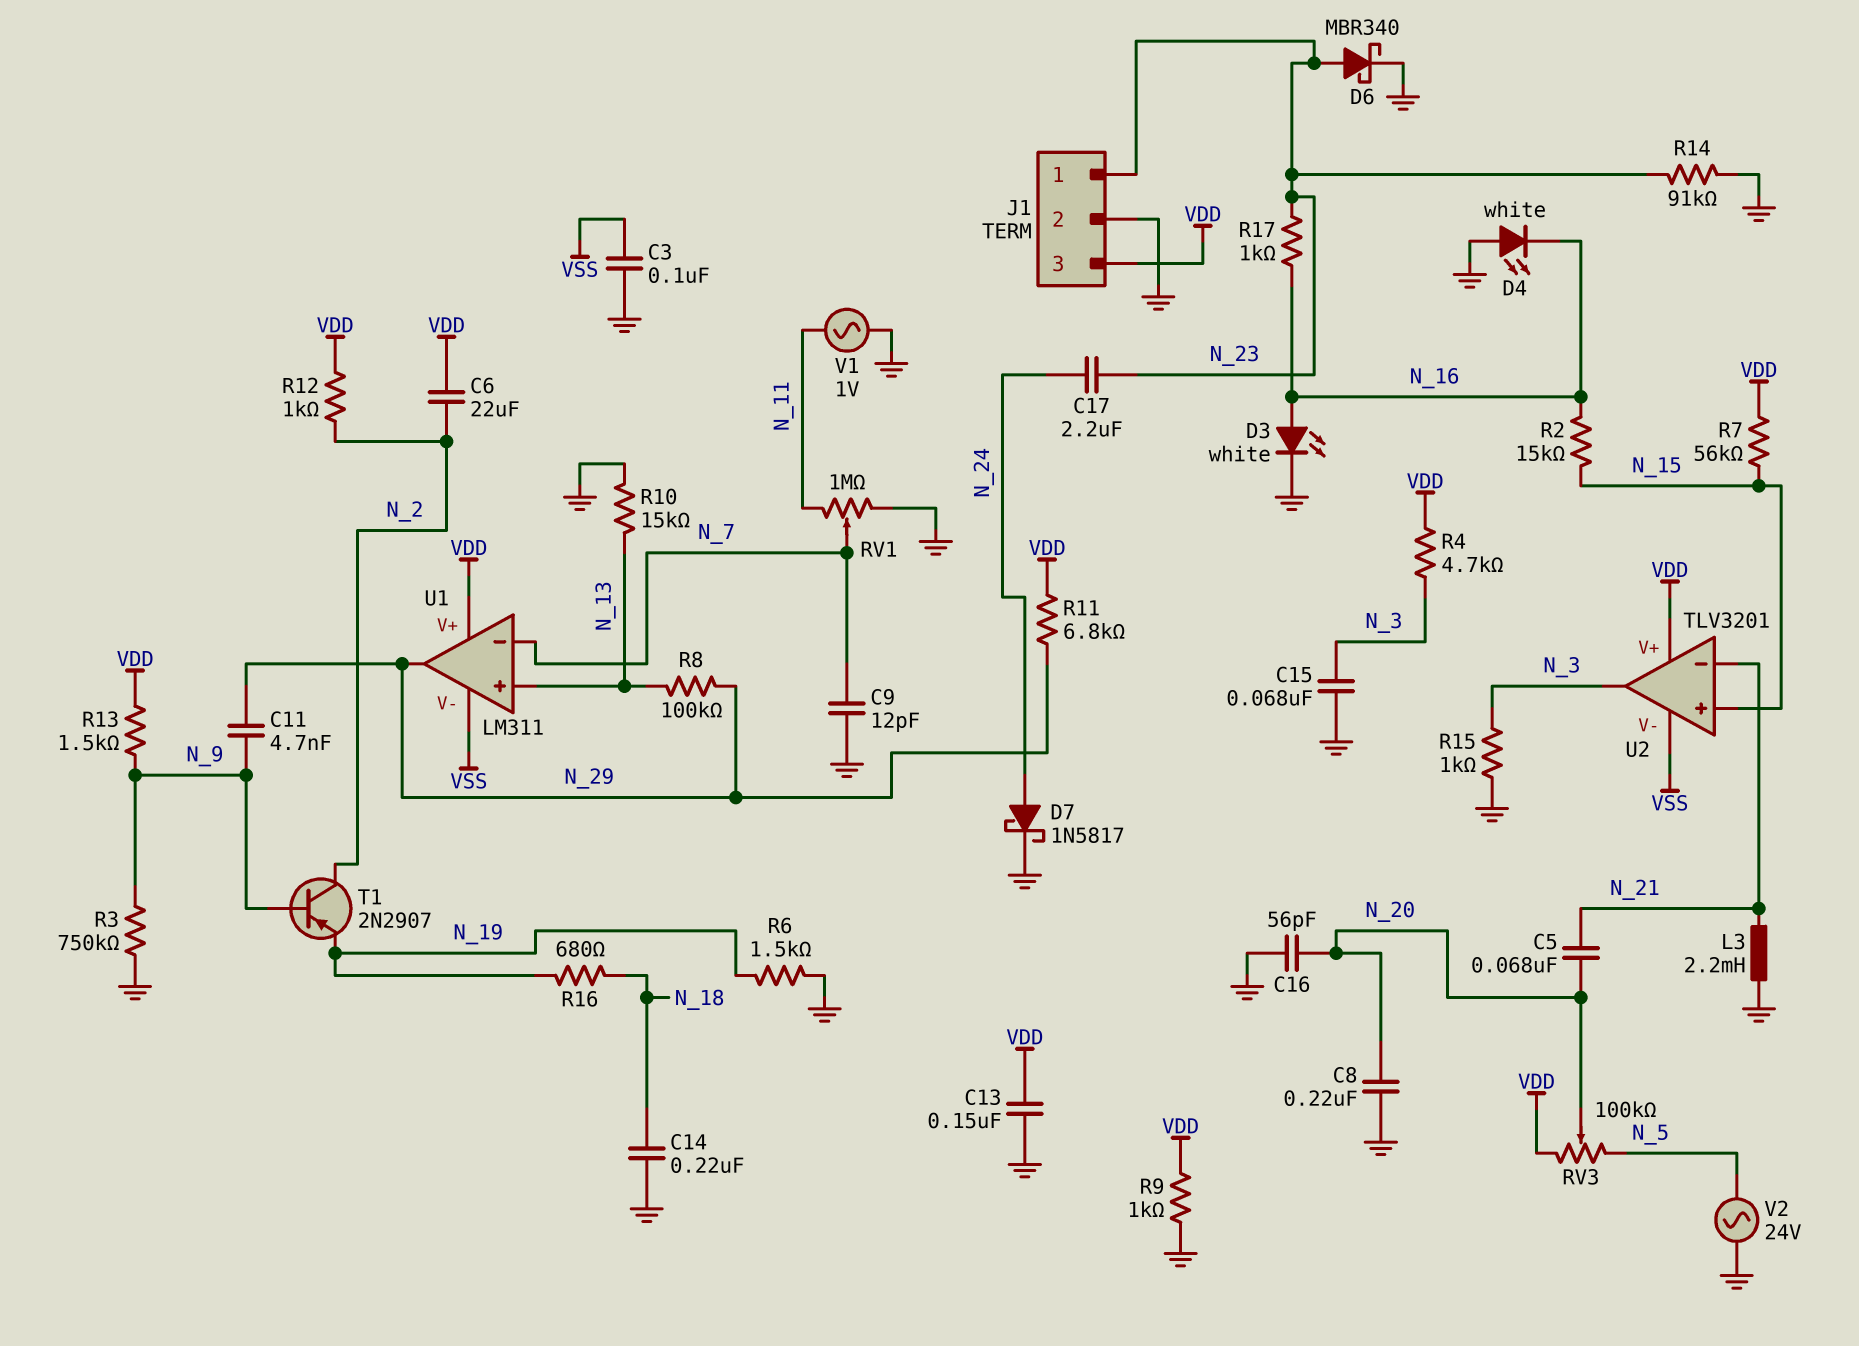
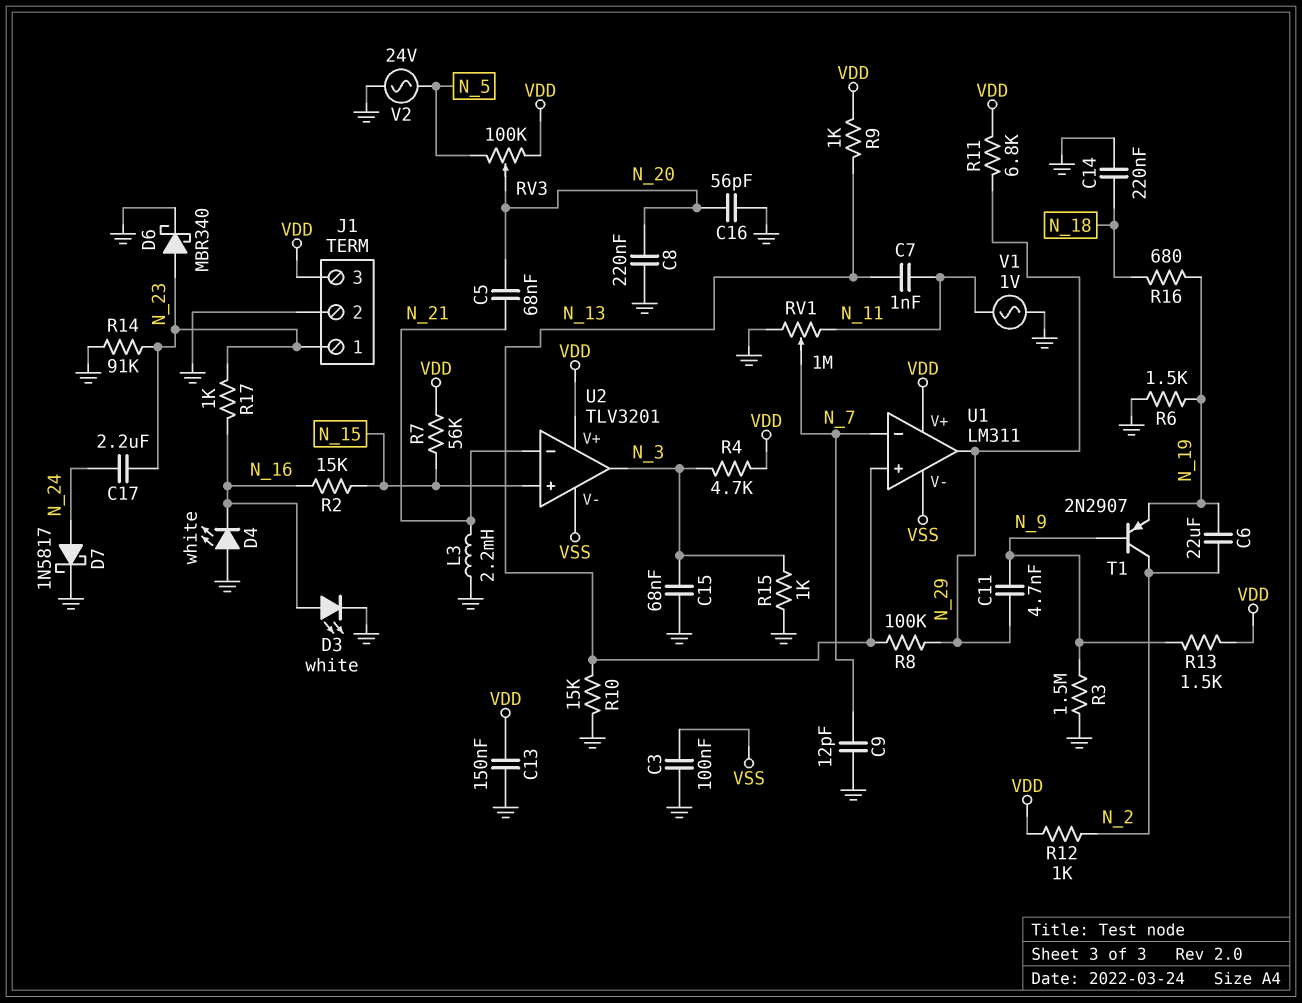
C6: 22uF (N_2, VDD) -> 22uF (N_2, N_19)
C7: none -> 1nF (N_11, N_13)
R3: 750k (GND, N_9) -> 1.5M (GND, N_9)
R9: 1k (GND, VDD) -> 1k (N_13, VDD)

